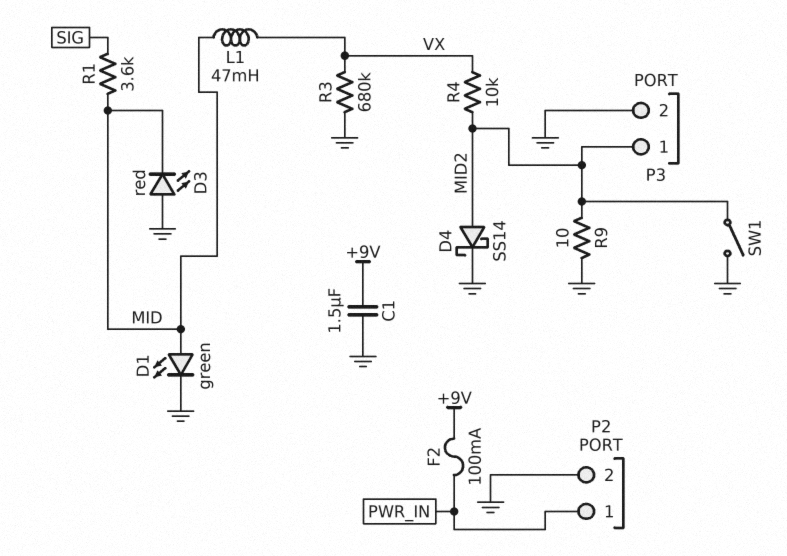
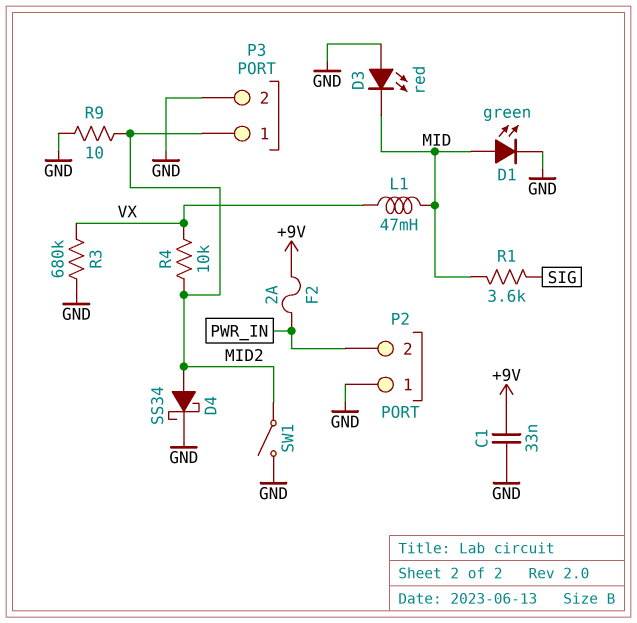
C1: 1.5uF (+9V, GND) -> 33nF (+9V, GND)
D4: schottky SS14 (A MID2, K GND) -> schottky SS34 (A MID2, K GND)
F2: 100mA (+9V, PWR_IN) -> 2A (+9V, PWR_IN)
P2 pin 1: PWR_IN -> GND
P2 pin 2: GND -> PWR_IN

